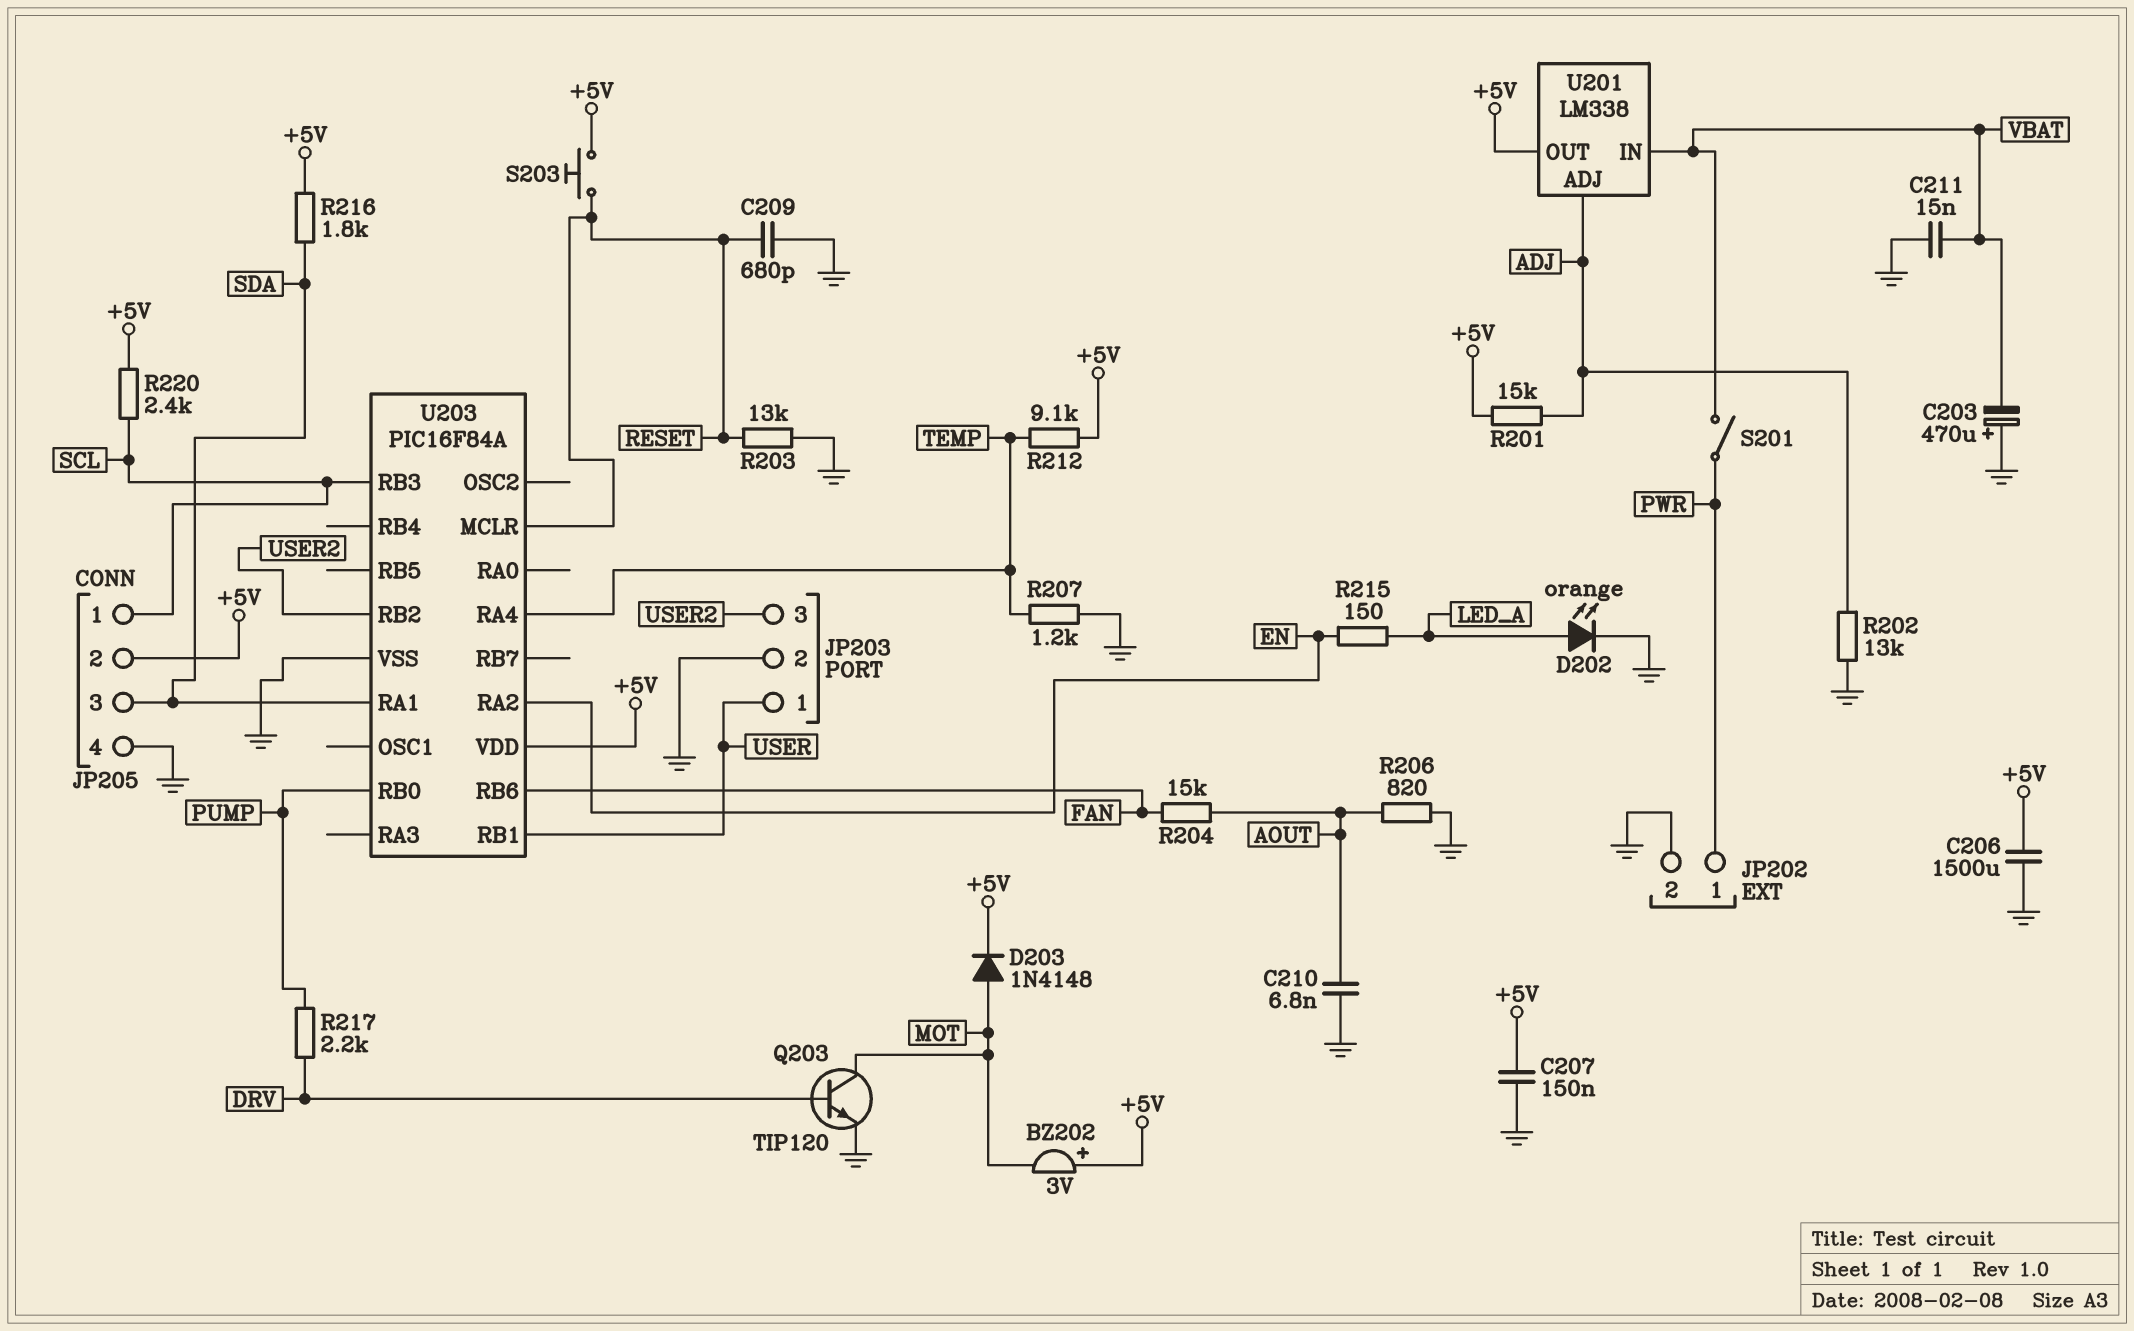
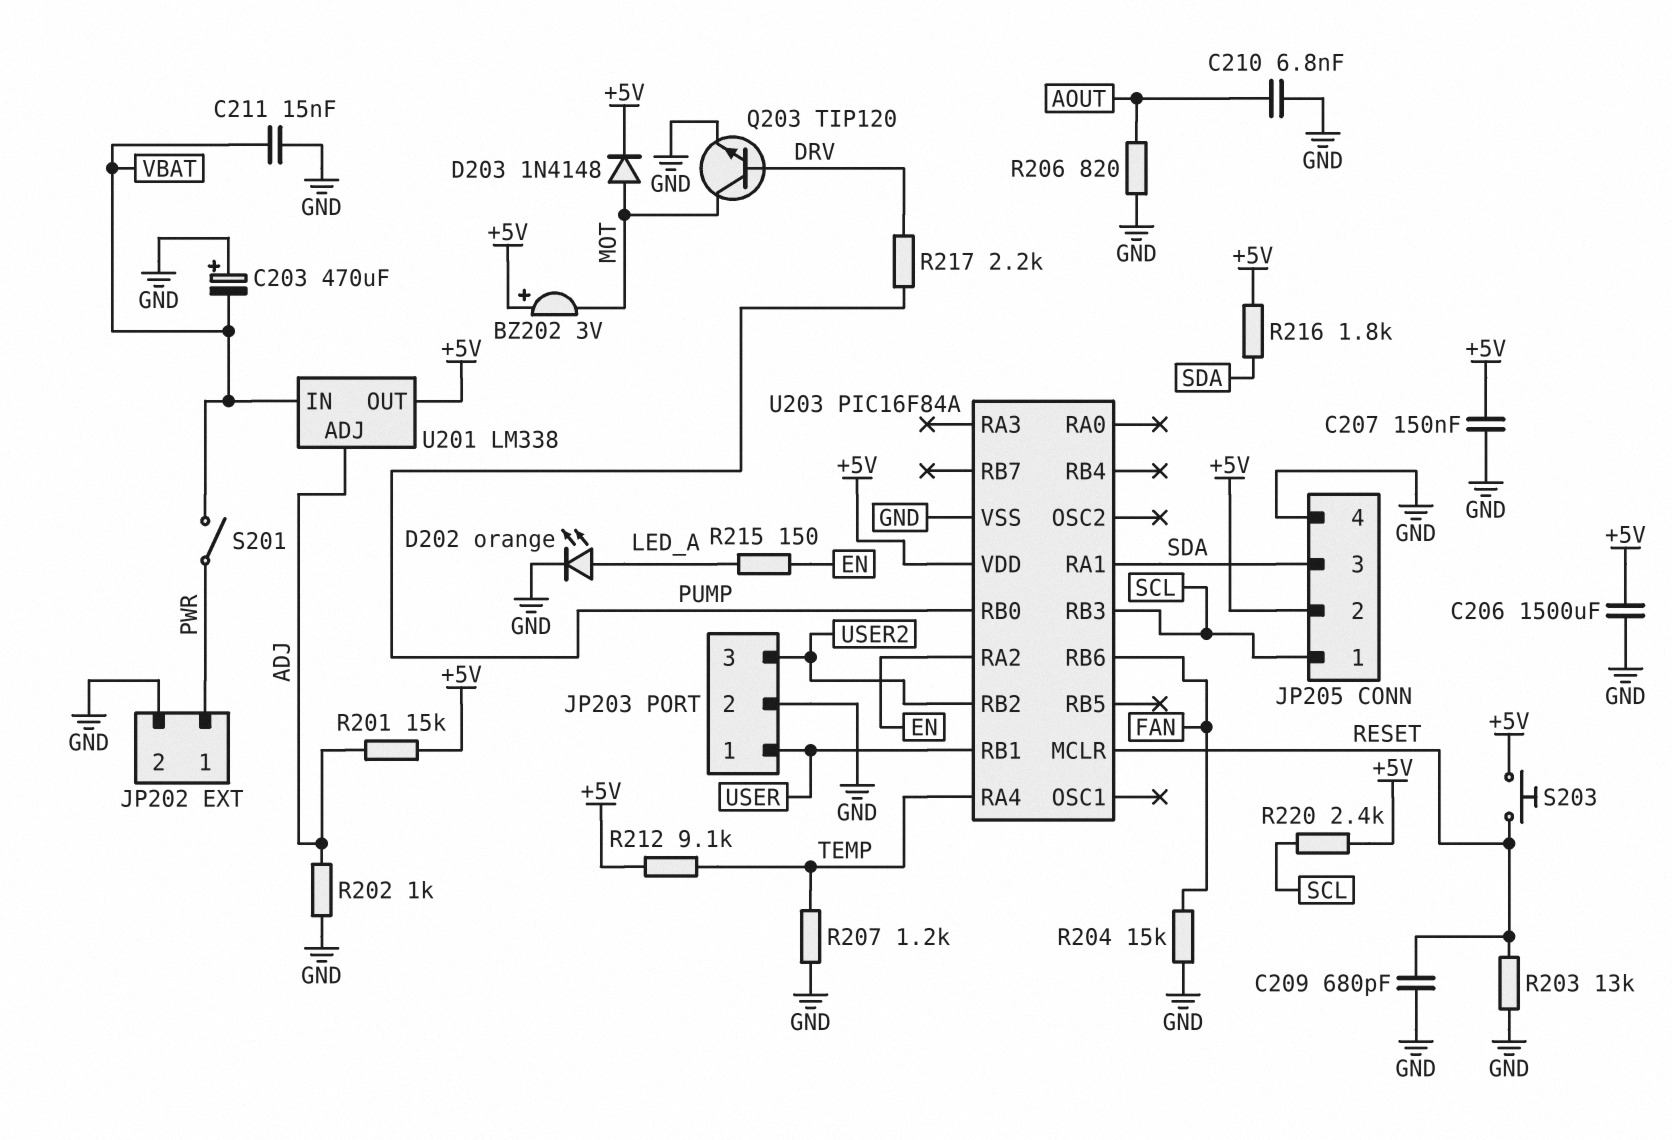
R202: 13k (ADJ, GND) -> 1k (ADJ, GND)
R204: 15k (AOUT, FAN) -> 15k (FAN, GND)

